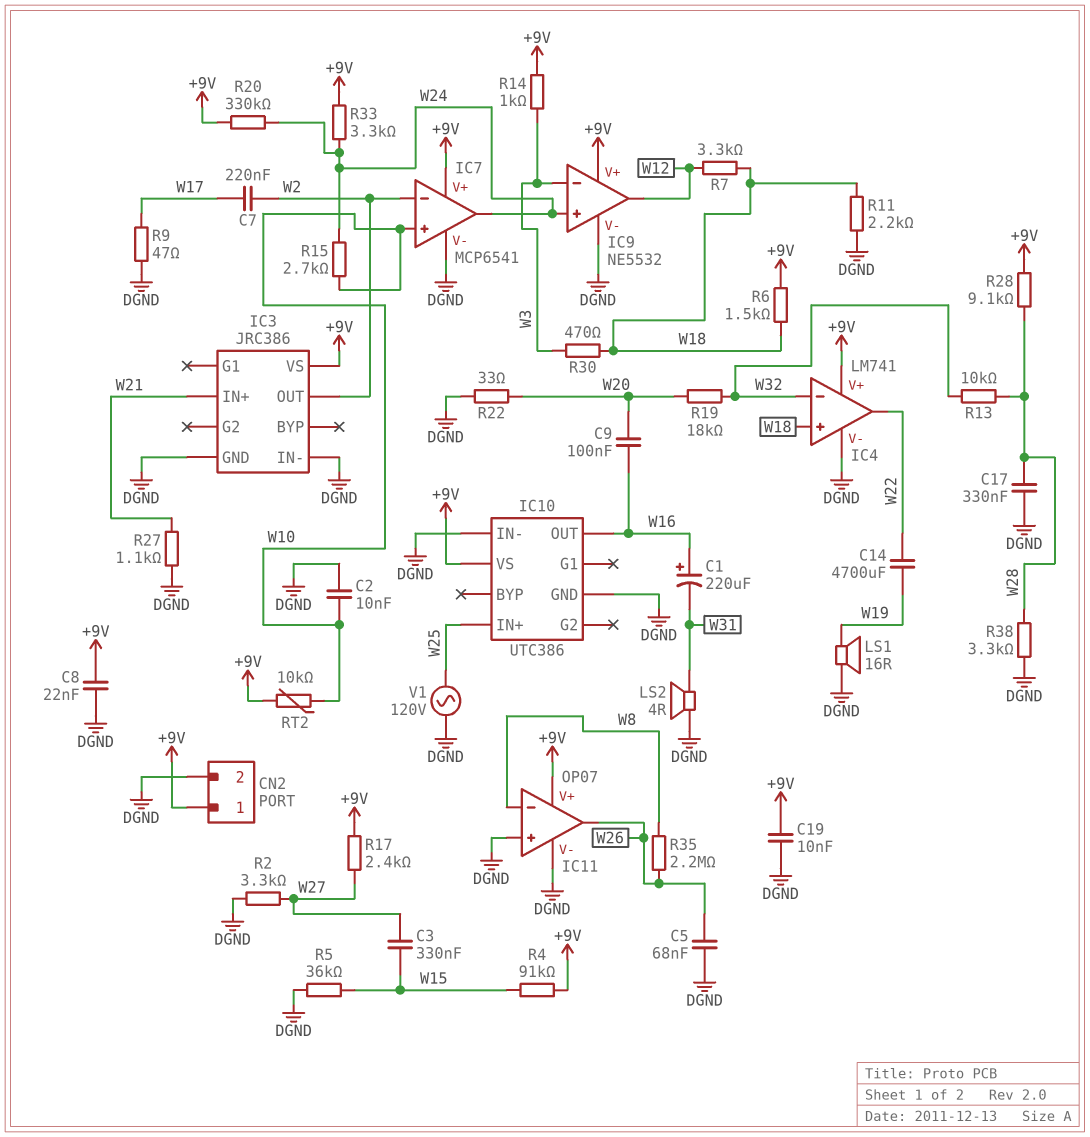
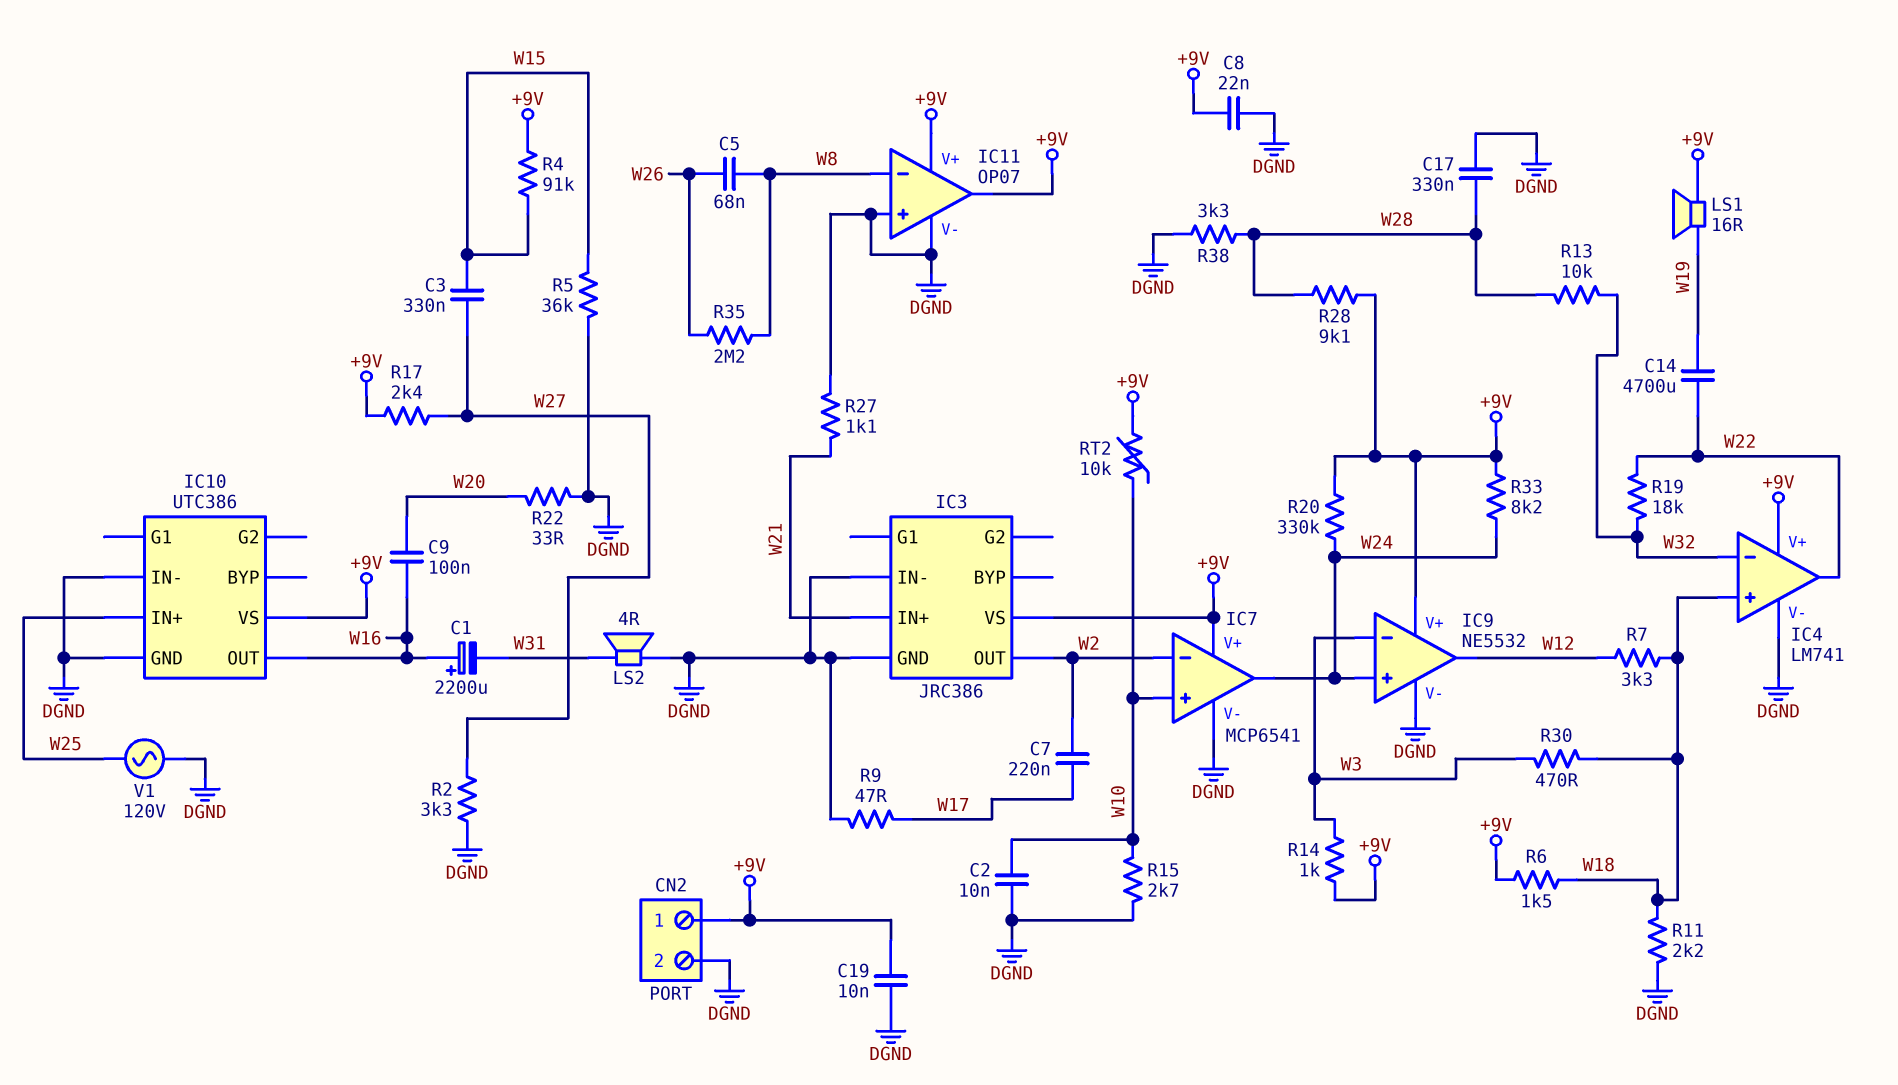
C1: 220uF (plus W16, minus W31) -> 2200uF (plus W16, minus W31)
C5: 68nF (DGND, W26) -> 68nF (W8, W26)
IC11 pin out: W26 -> +9V
LS1: speaker 16R (DGND, W19) -> speaker 16R (+9V, W19)
R15: 2.7k (W10, W24) -> 2.7k (DGND, W10)
R19: 18k (W20, W32) -> 18k (W22, W32)
R33: 3.3k (+9V, W24) -> 8.2k (+9V, W24)

